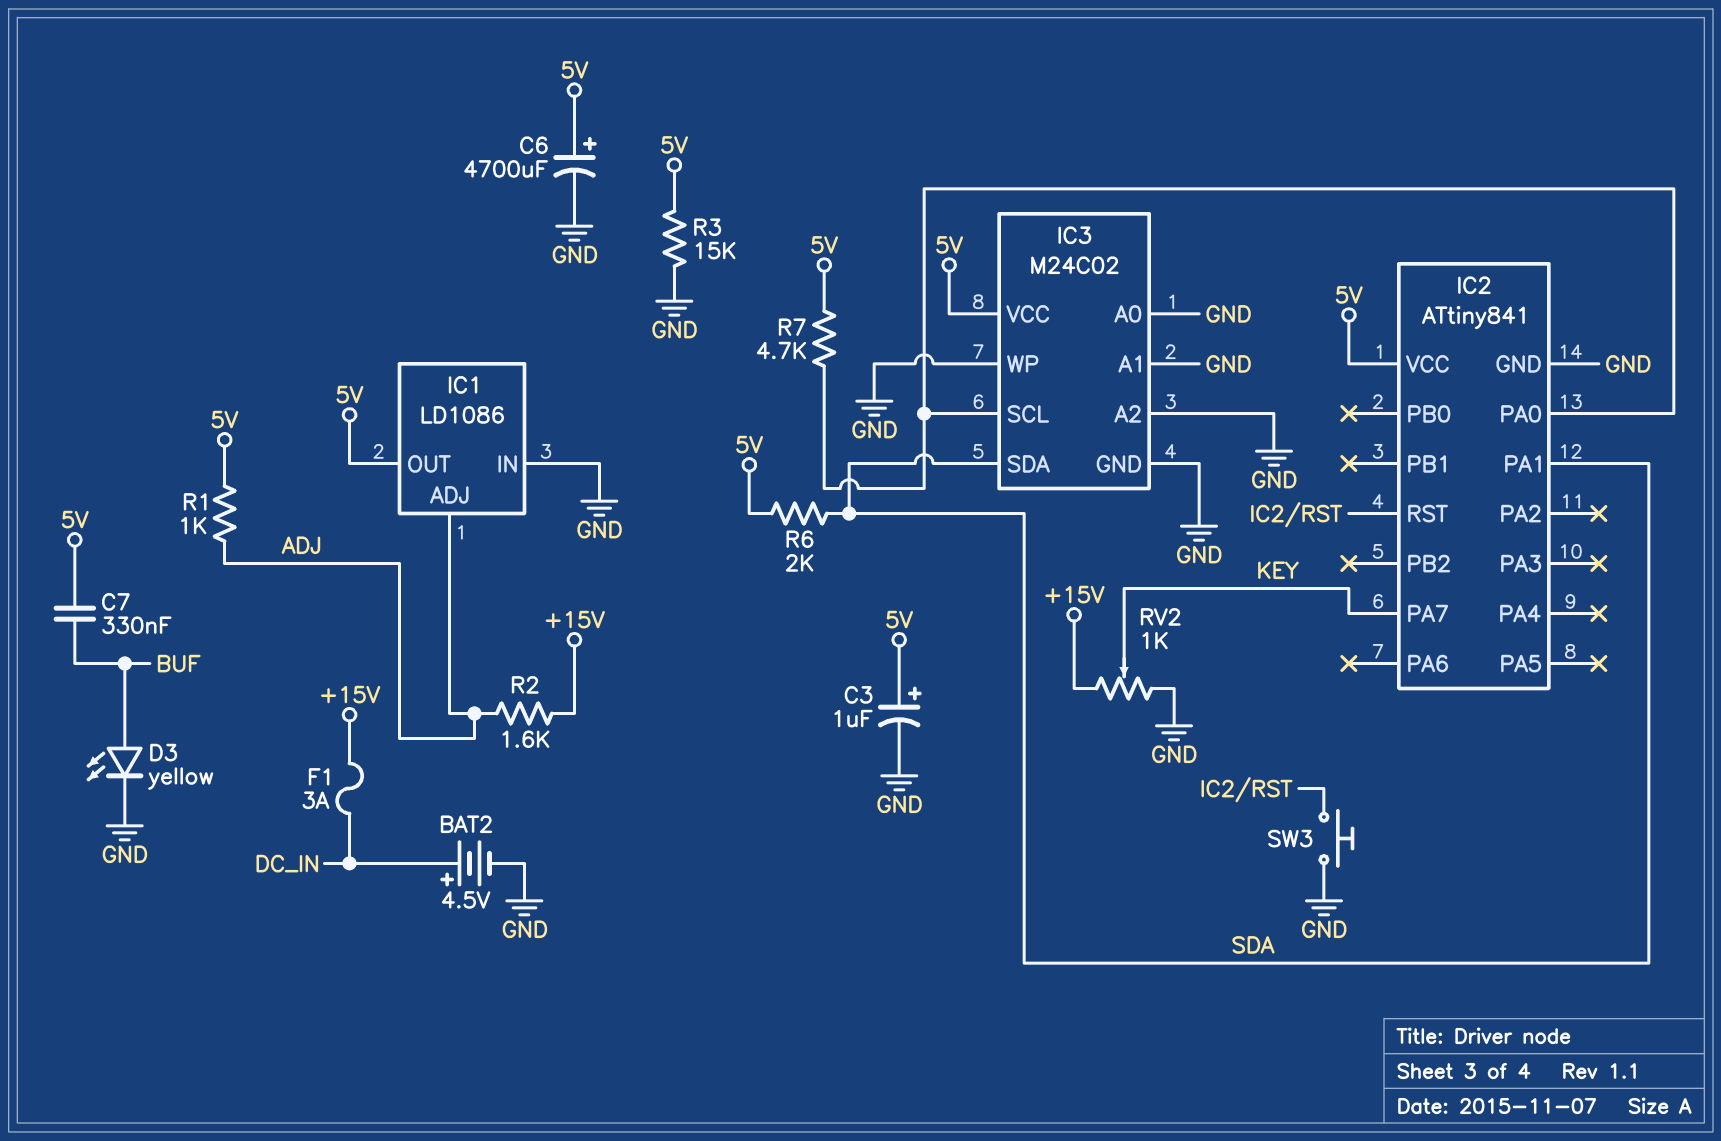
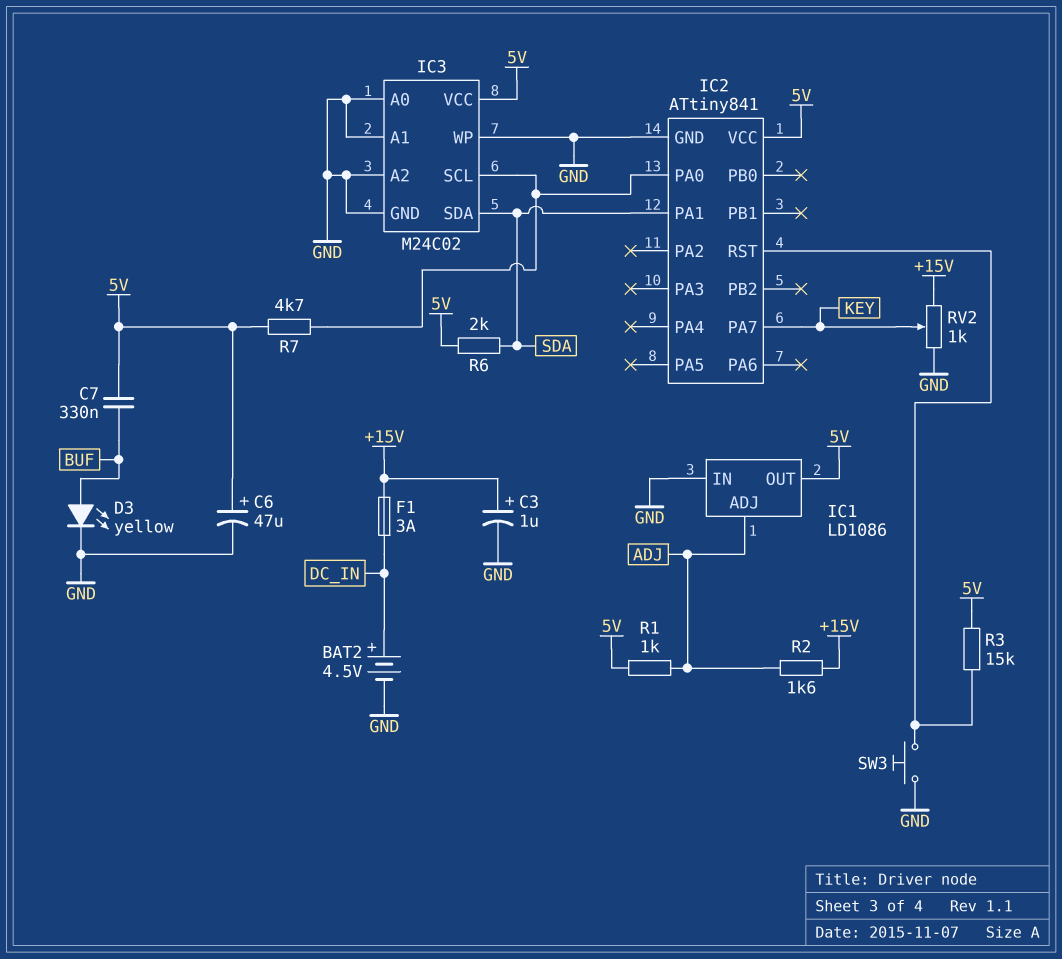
C3: 1uF (plus 5V, minus GND) -> 1uF (plus +15V, minus GND)
C6: 4700uF (plus 5V, minus GND) -> 47uF (plus 5V, minus GND)
R3: 15k (5V, GND) -> 15k (5V, IC2/RST)

